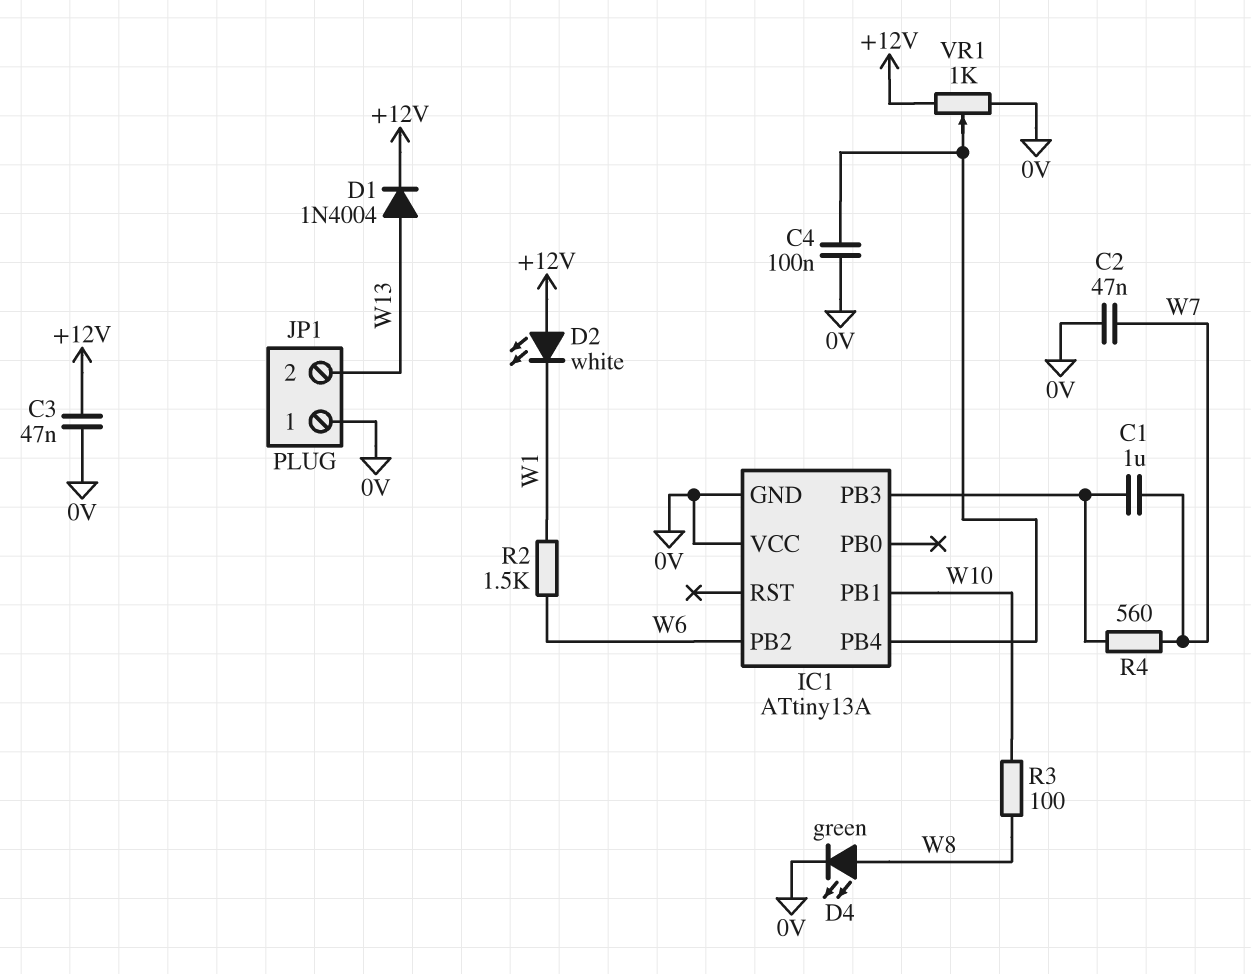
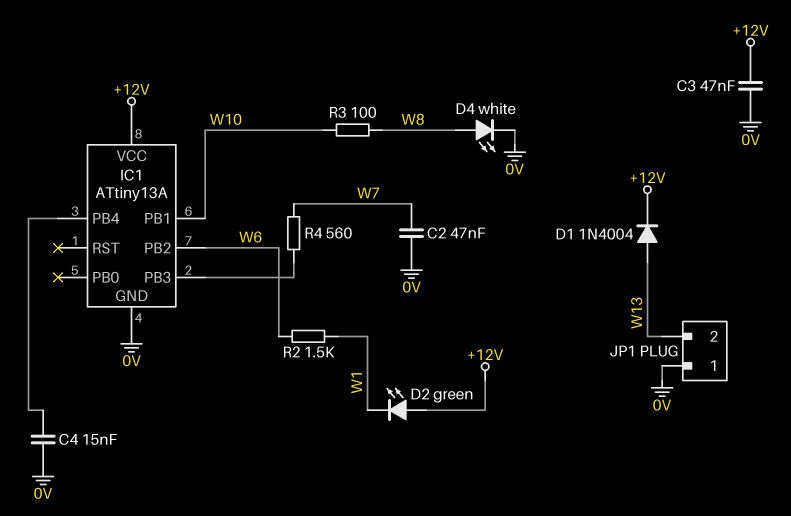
C1: 1uF (IC1/PB3, W7) -> none
C4: 100nF (0V, IC1/PB4) -> 15nF (0V, IC1/PB4)
D2: LED white (A +12V, K W1) -> LED green (A +12V, K W1)
D4: LED green (A W8, K 0V) -> LED white (A W8, K 0V)
IC1 pin VCC: 0V -> +12V
VR1: 1k (+12V, 0V, wiper IC1/PB4) -> none

